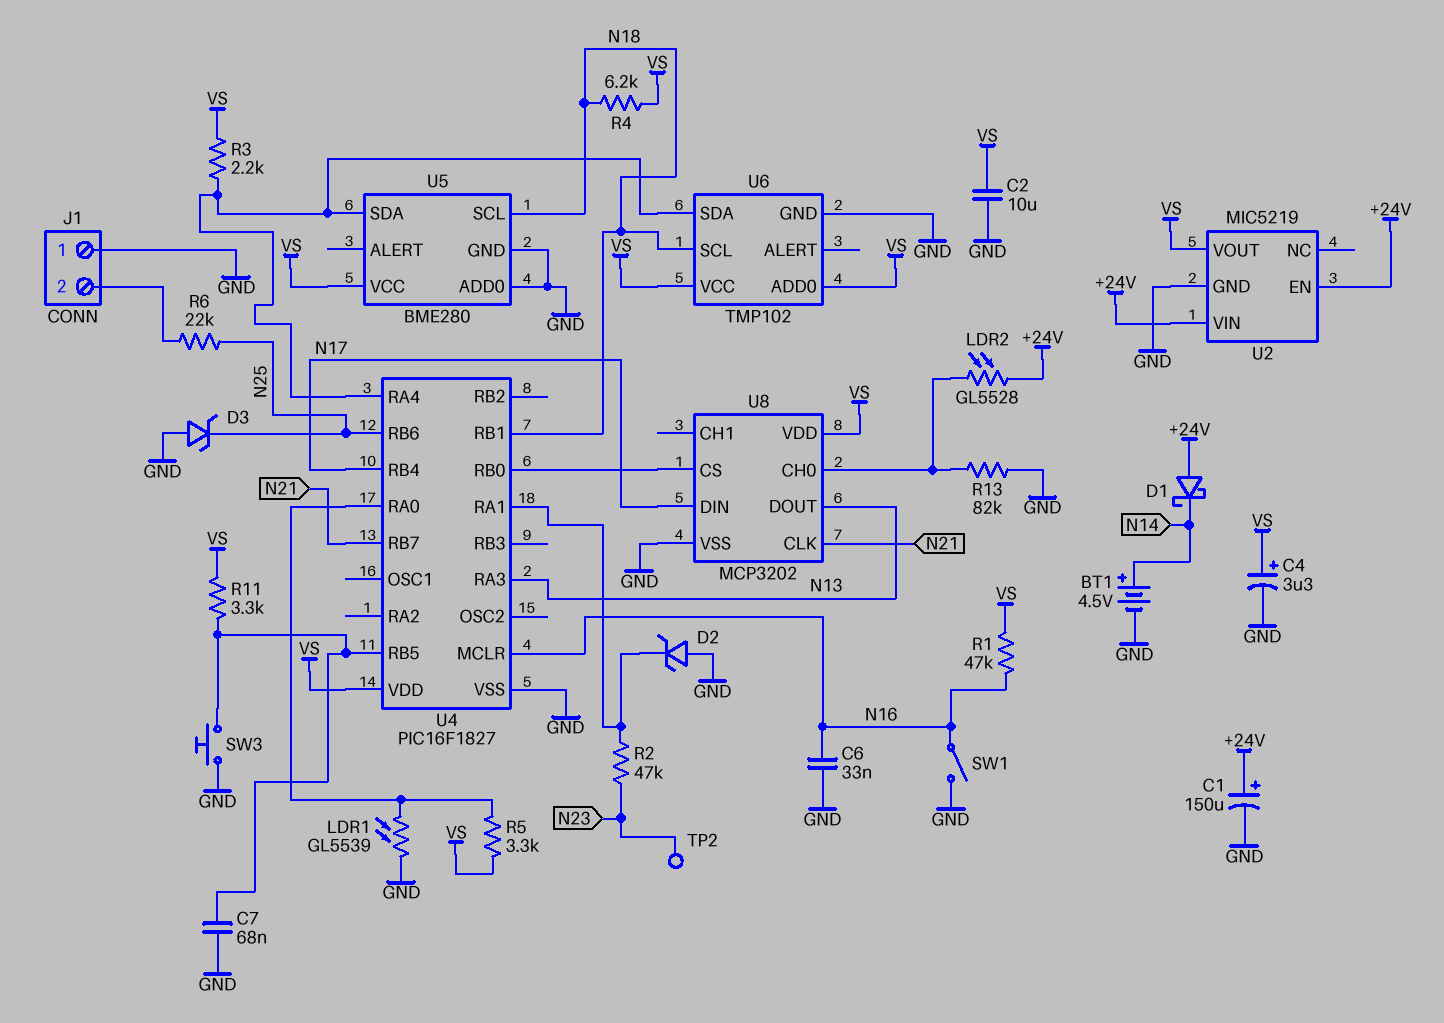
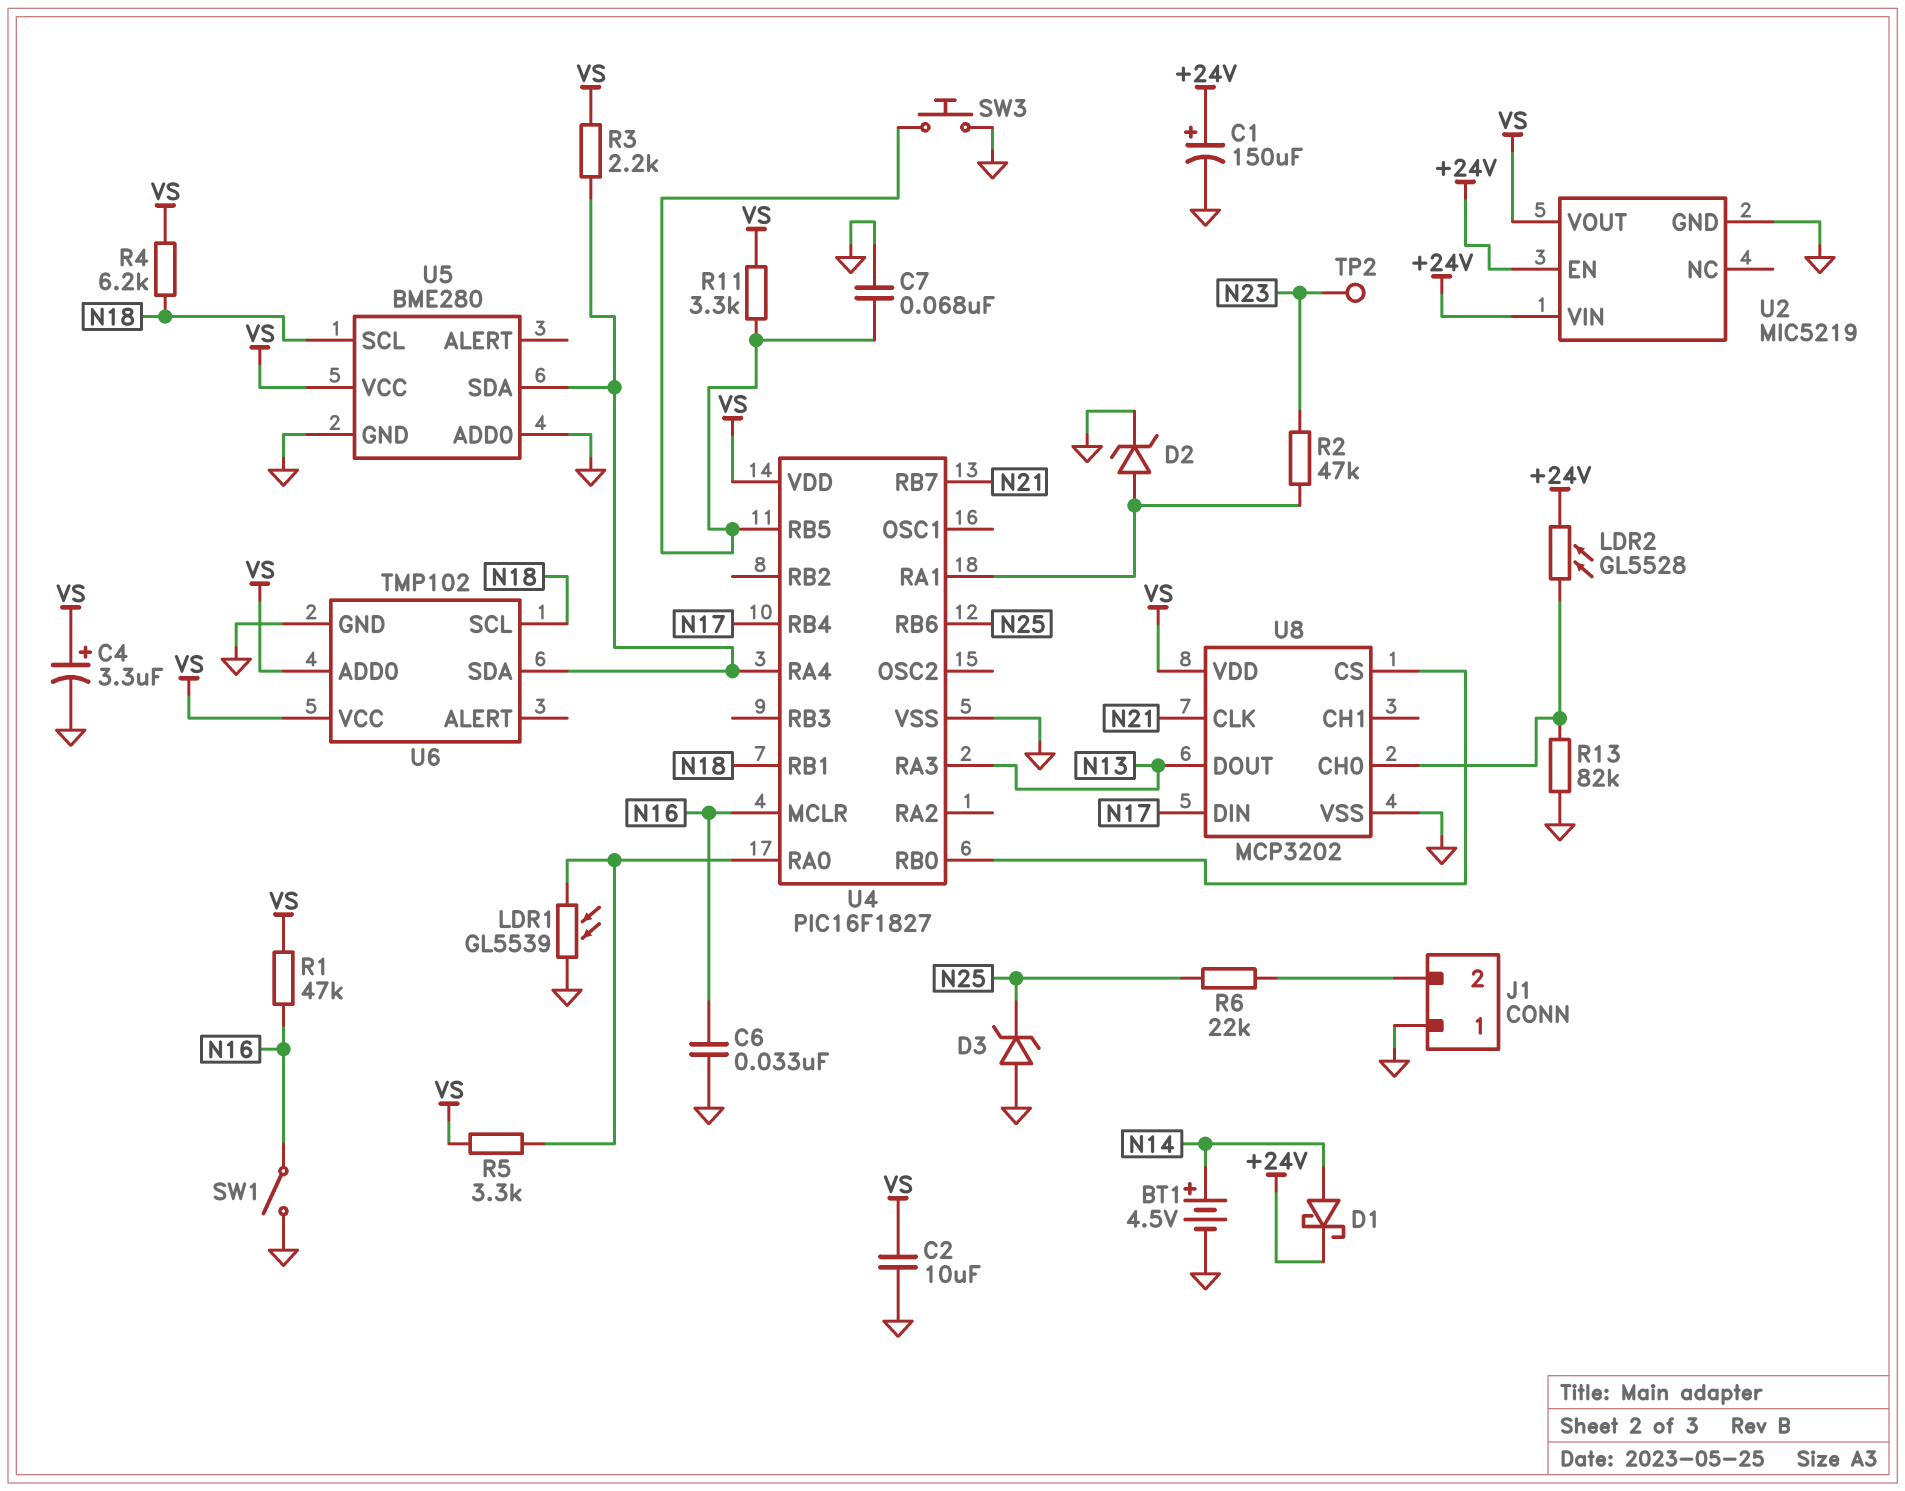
D1: schottky (A +24V, K N14) -> schottky (A N14, K +24V)
D2: zener (A GND, K U4/RA1) -> zener (A U4/RA1, K GND)

